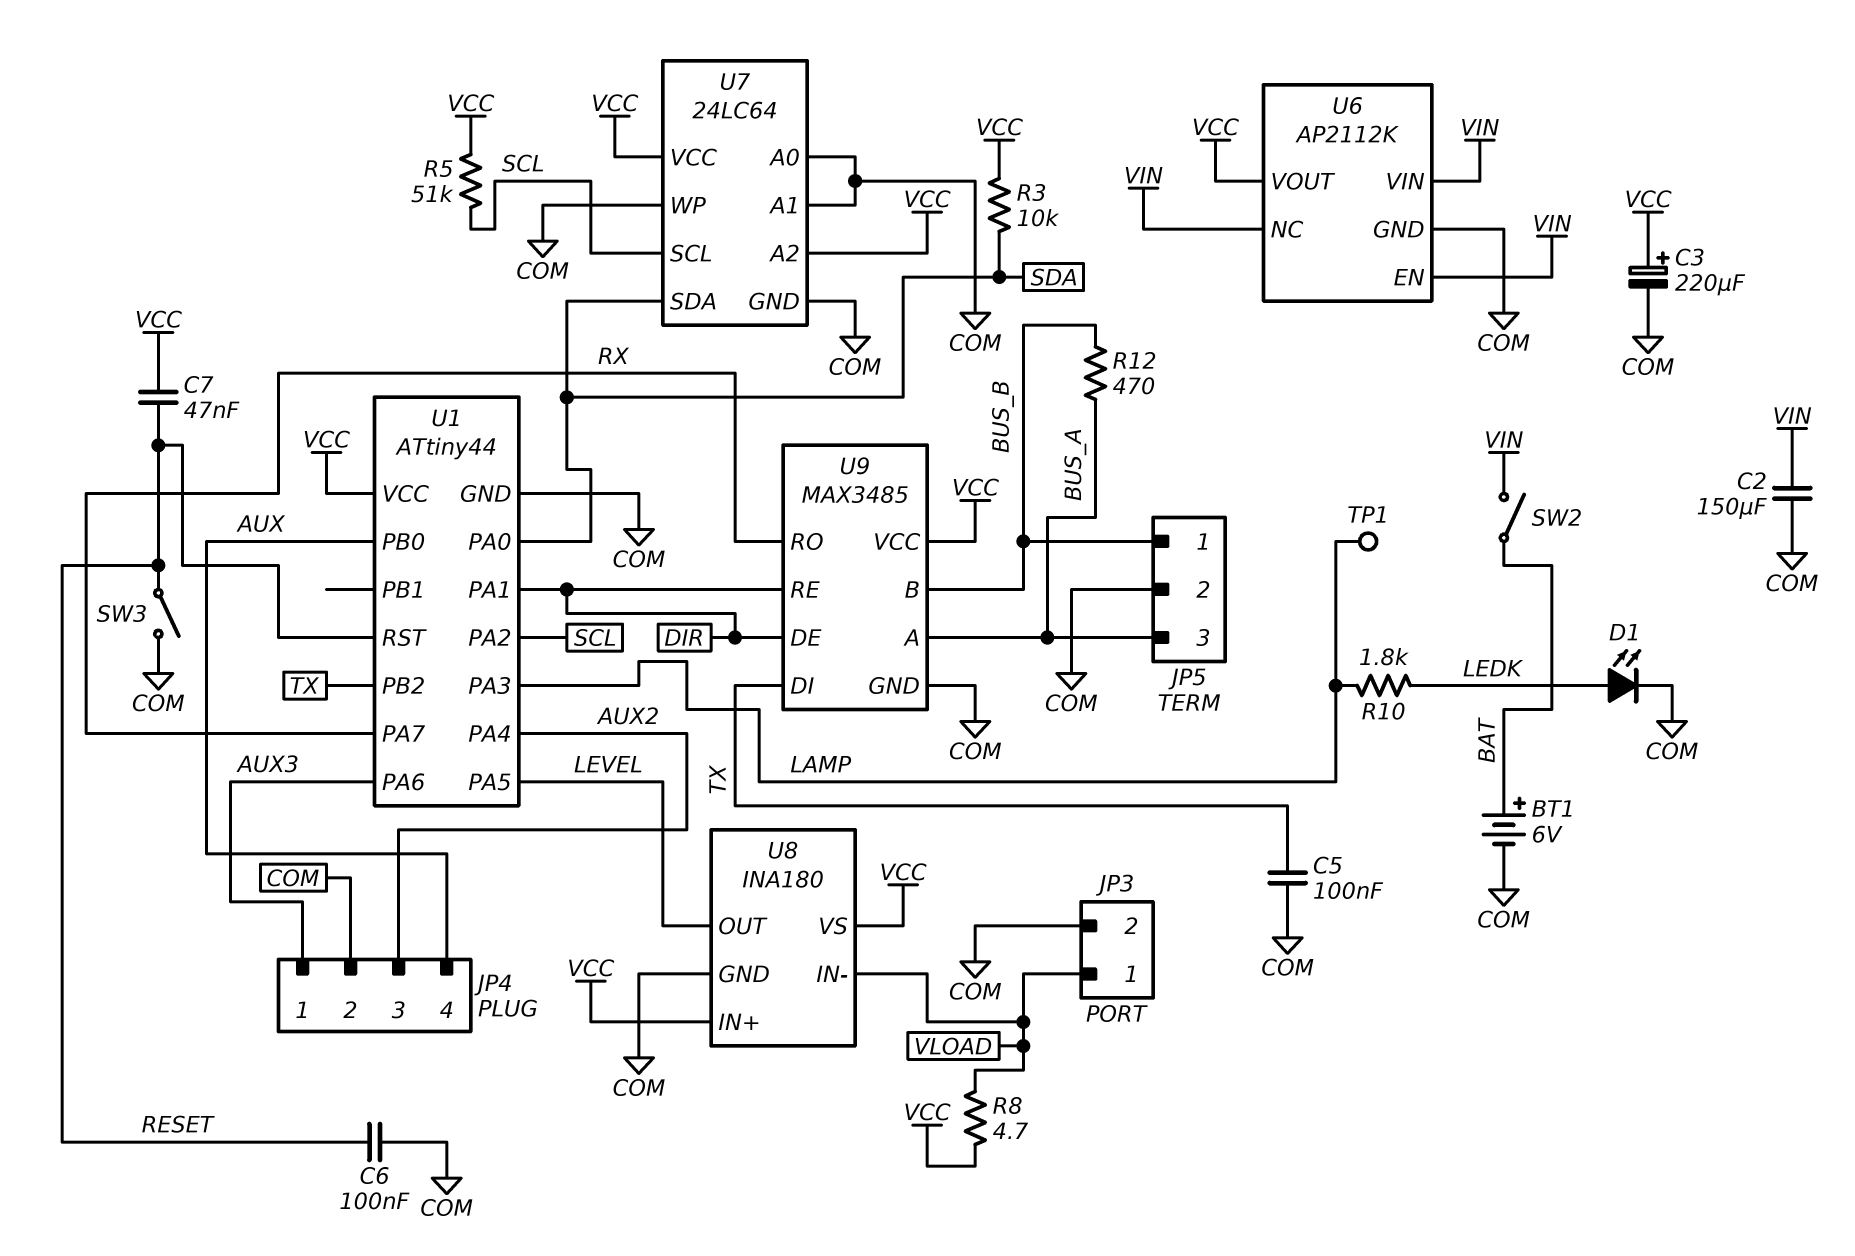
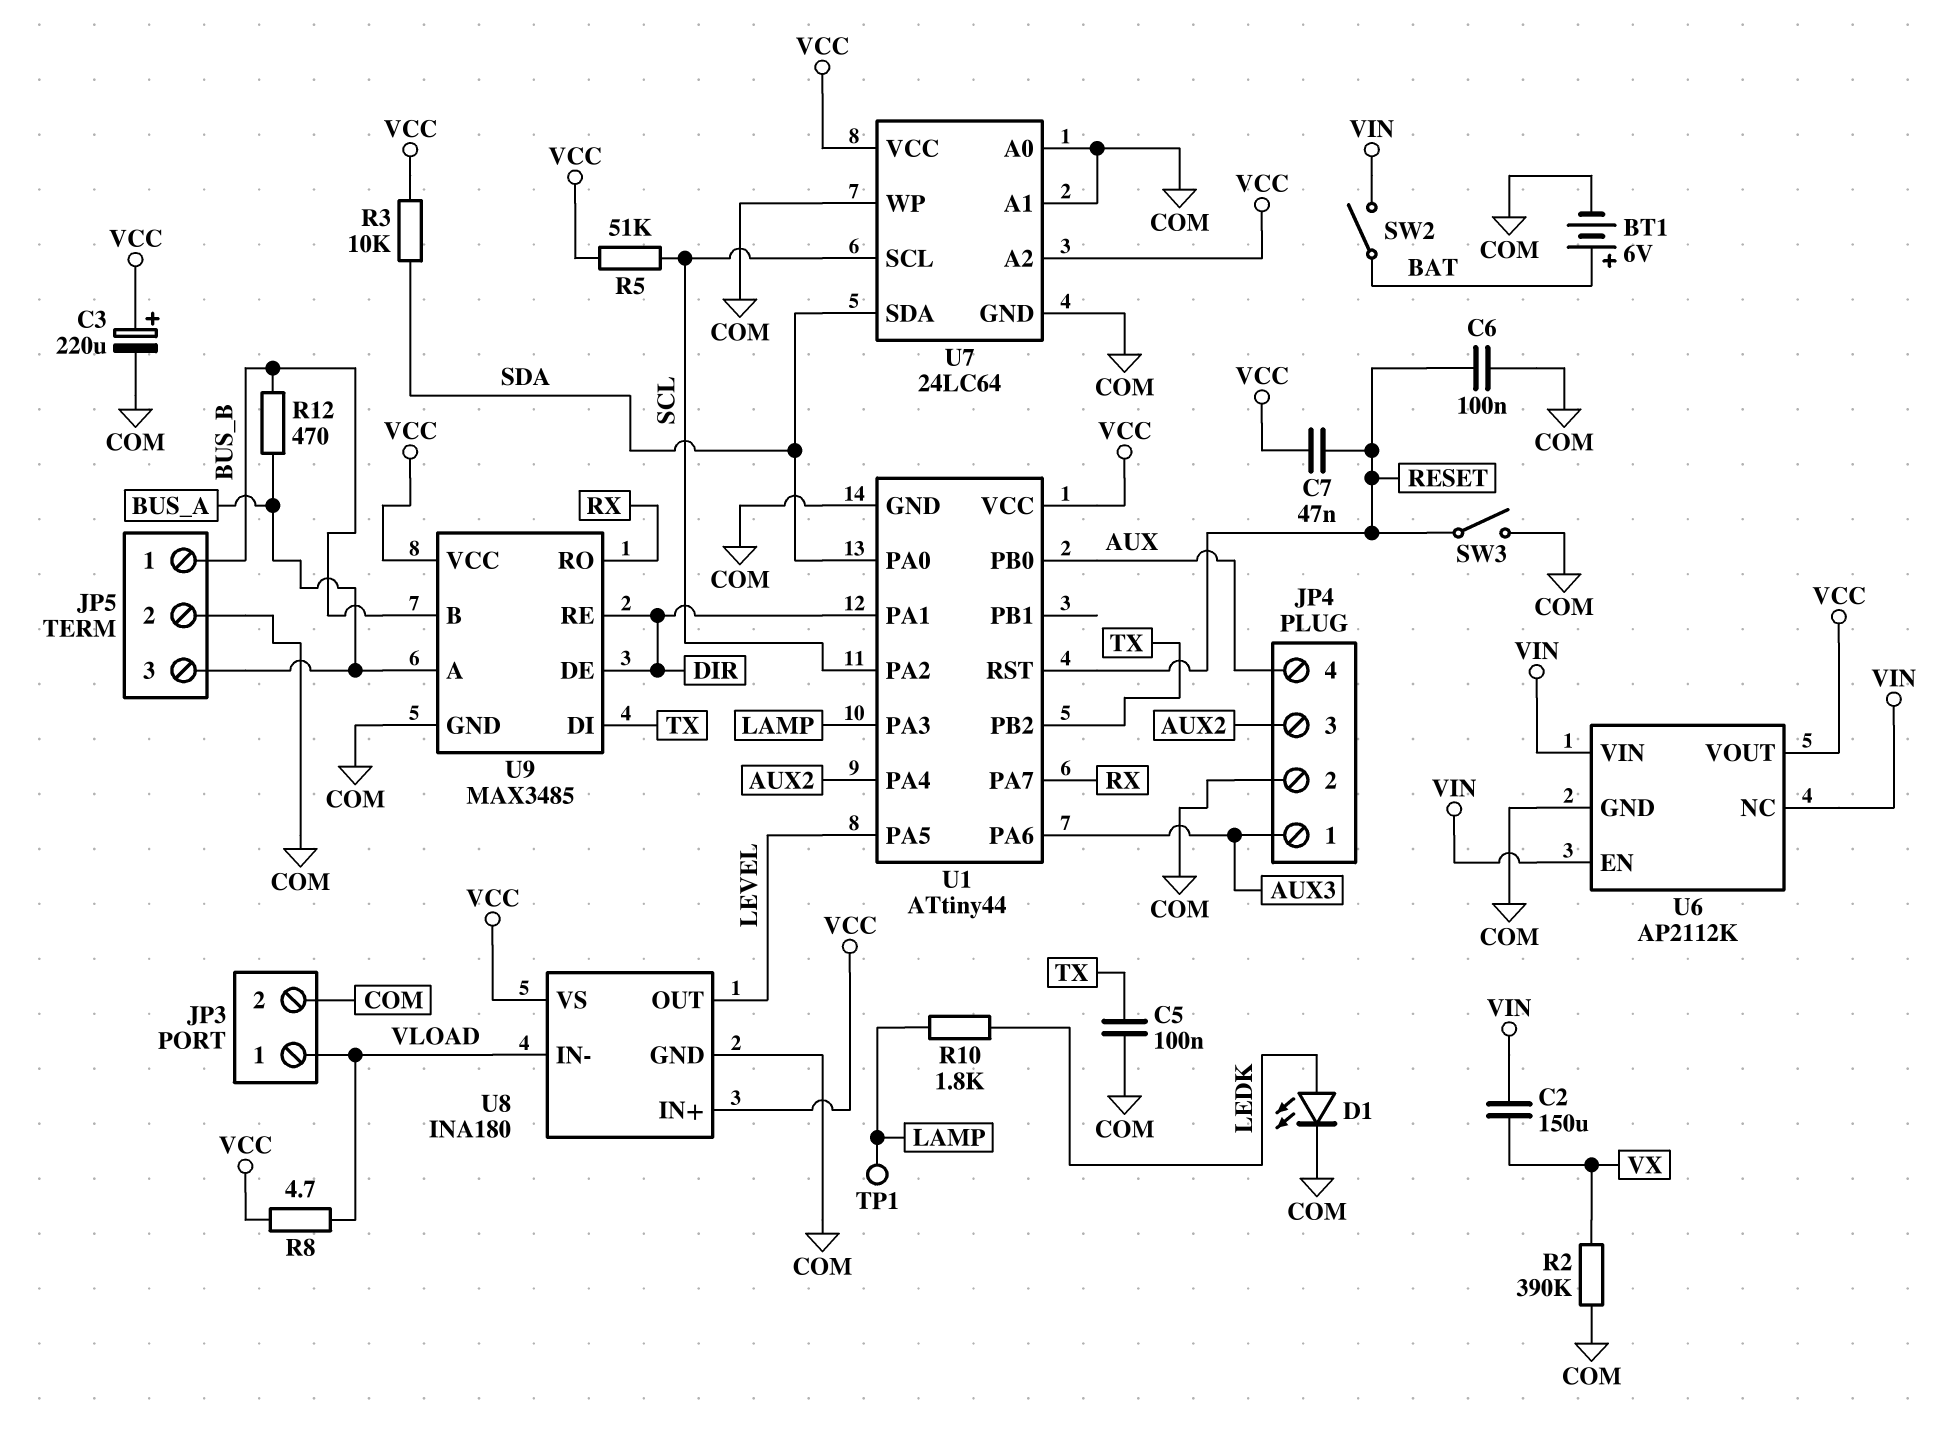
C2: 150uF (COM, VIN) -> 150uF (VIN, VX)
R2: none -> 390k (COM, VX)

